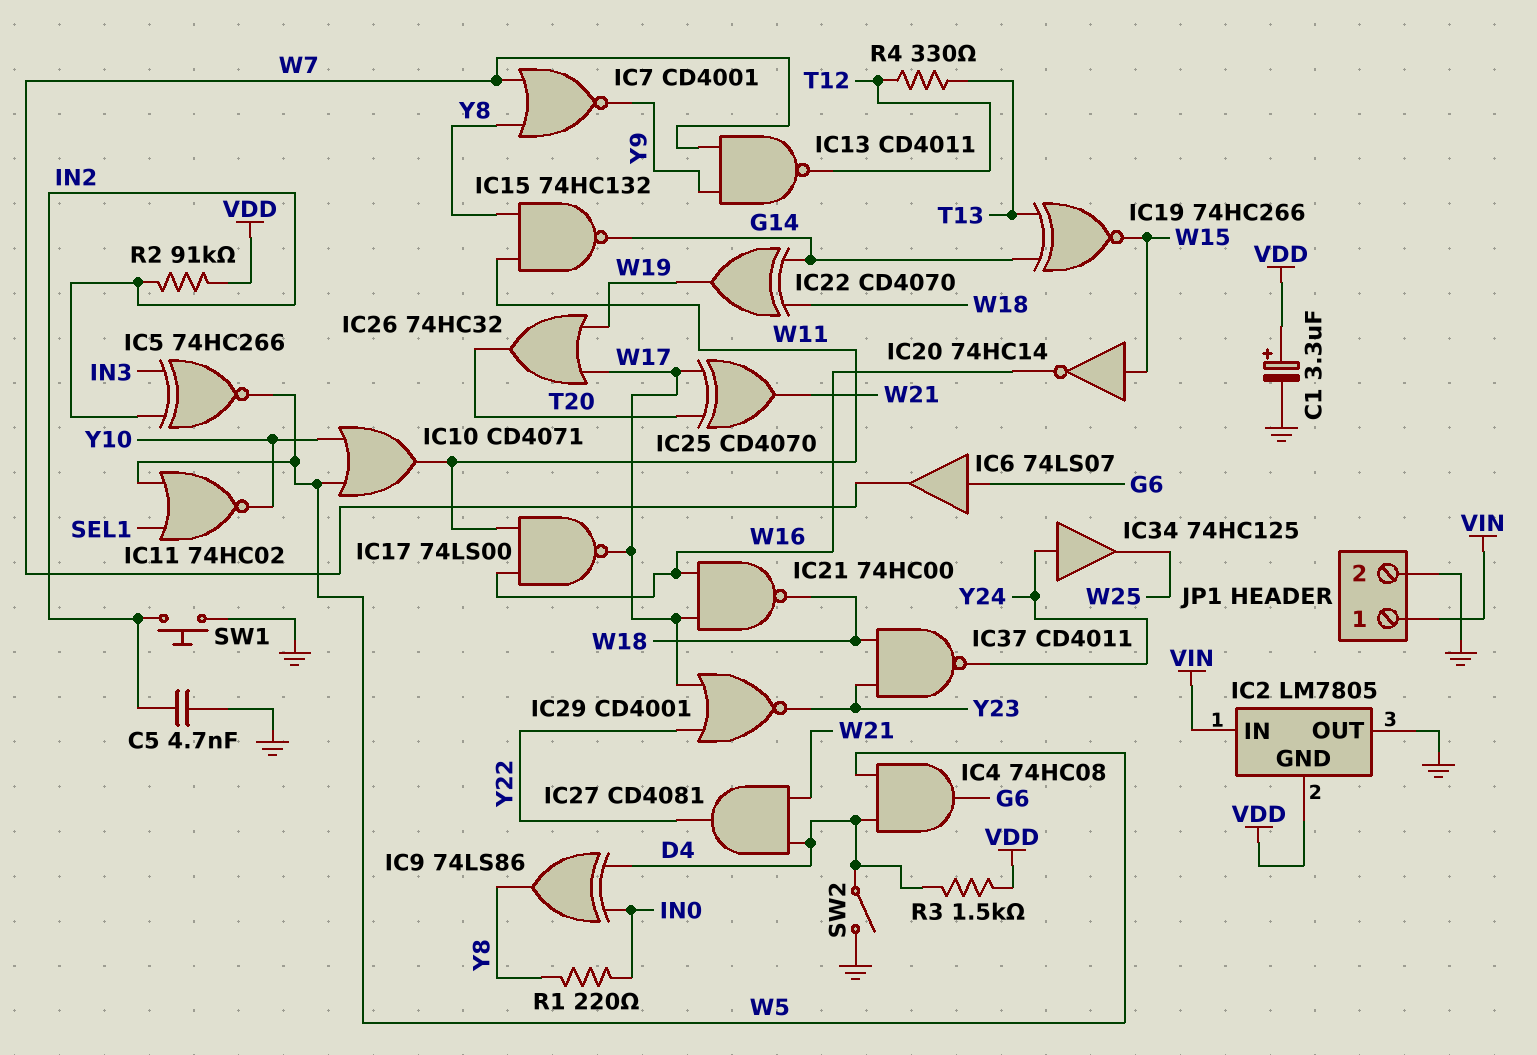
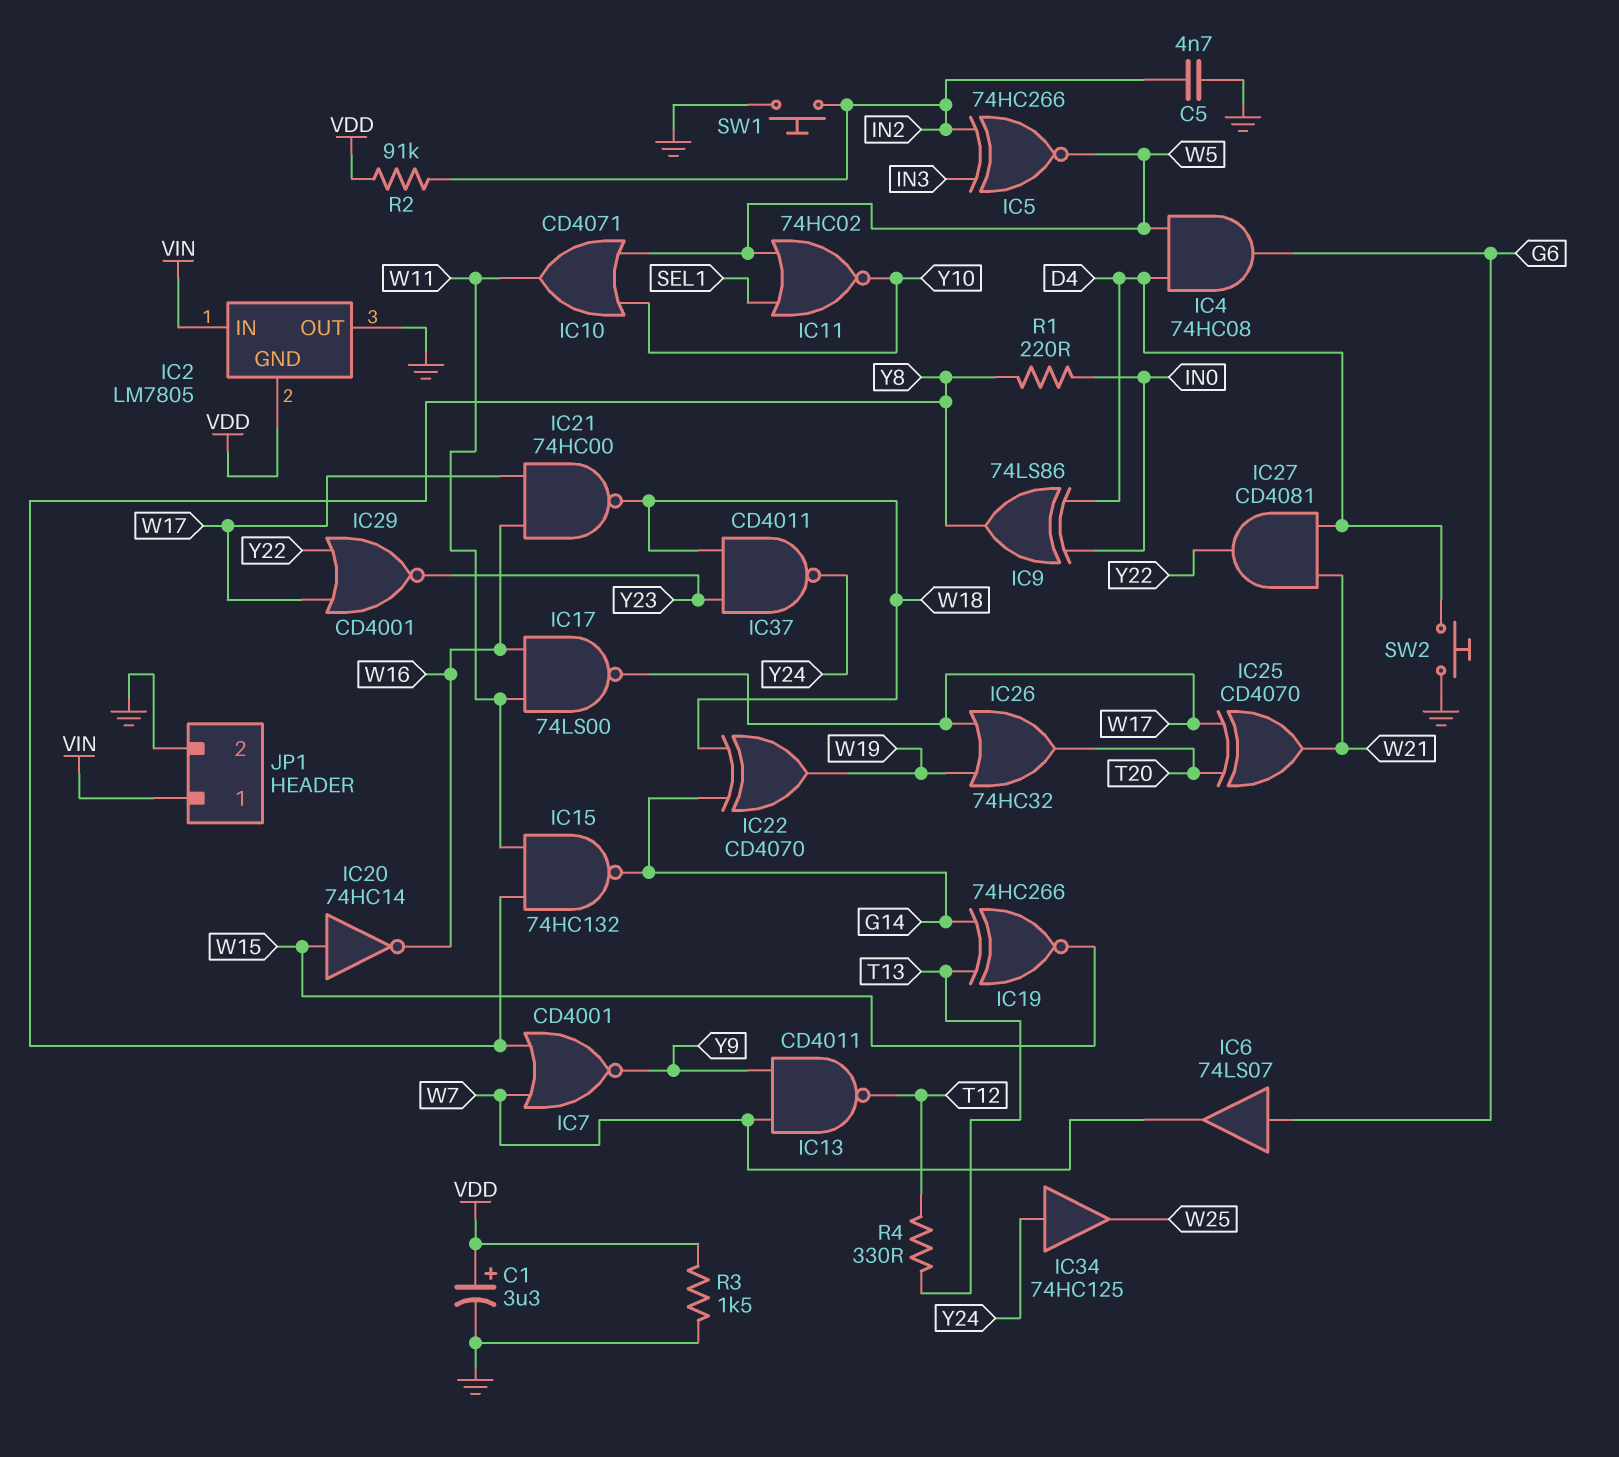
R3: 1.5k (D4, VDD) -> 1.5k (GND, VDD)
SW2: switch (D4, GND) -> button (D4, GND)

